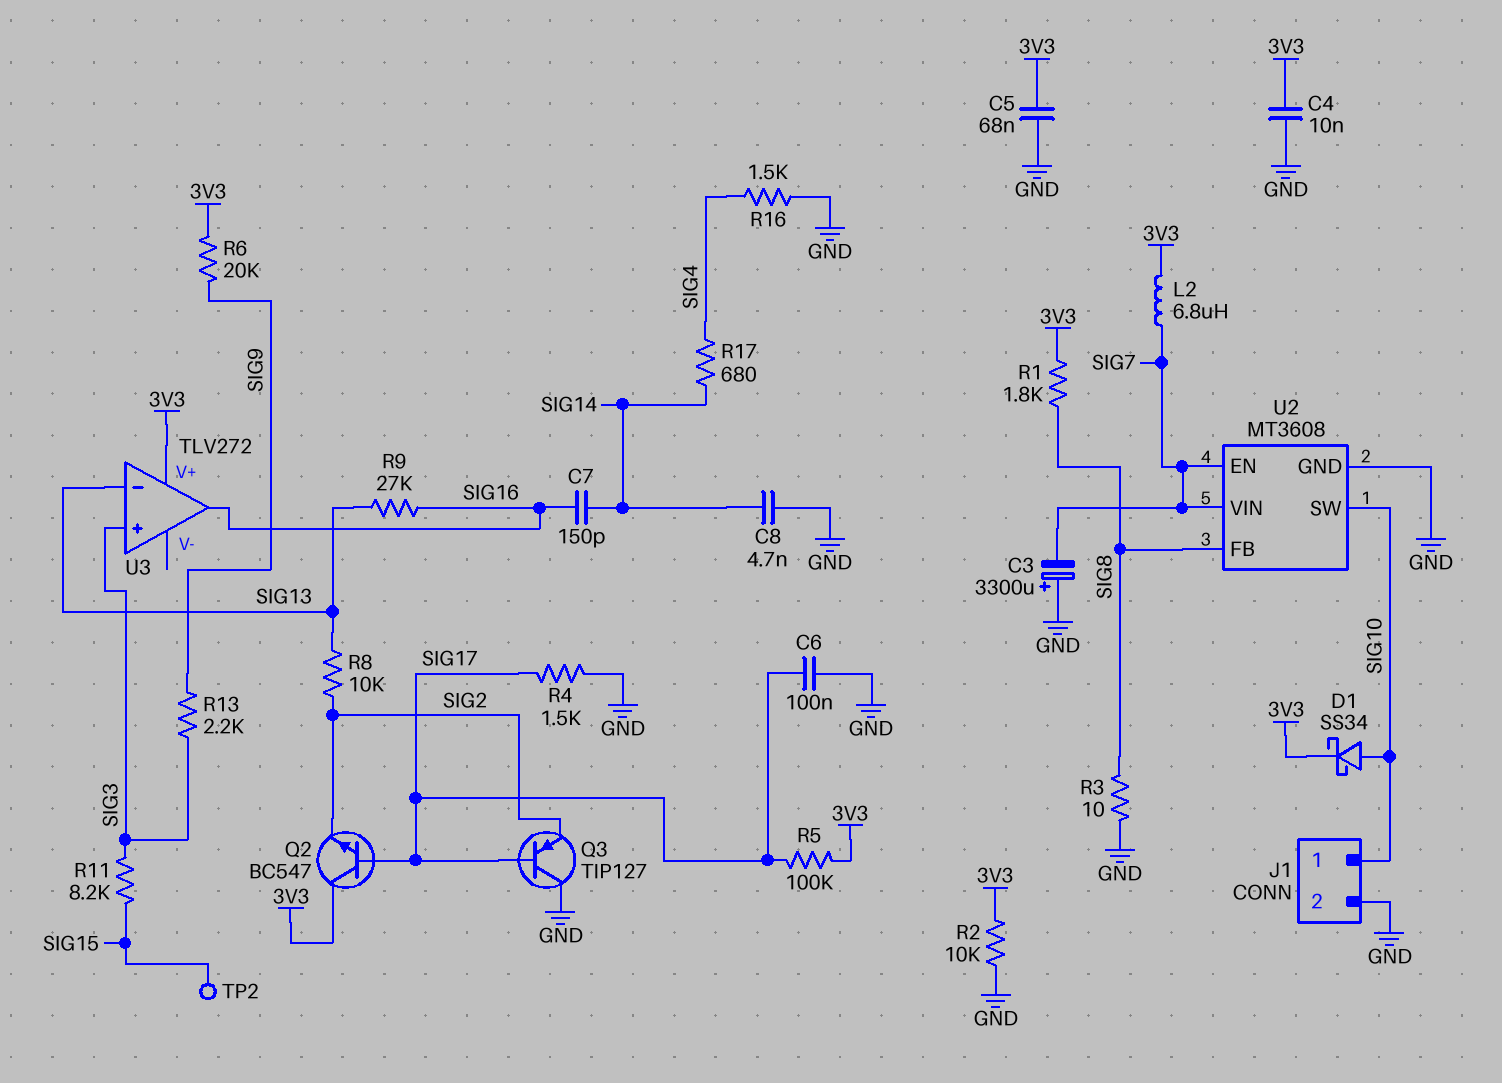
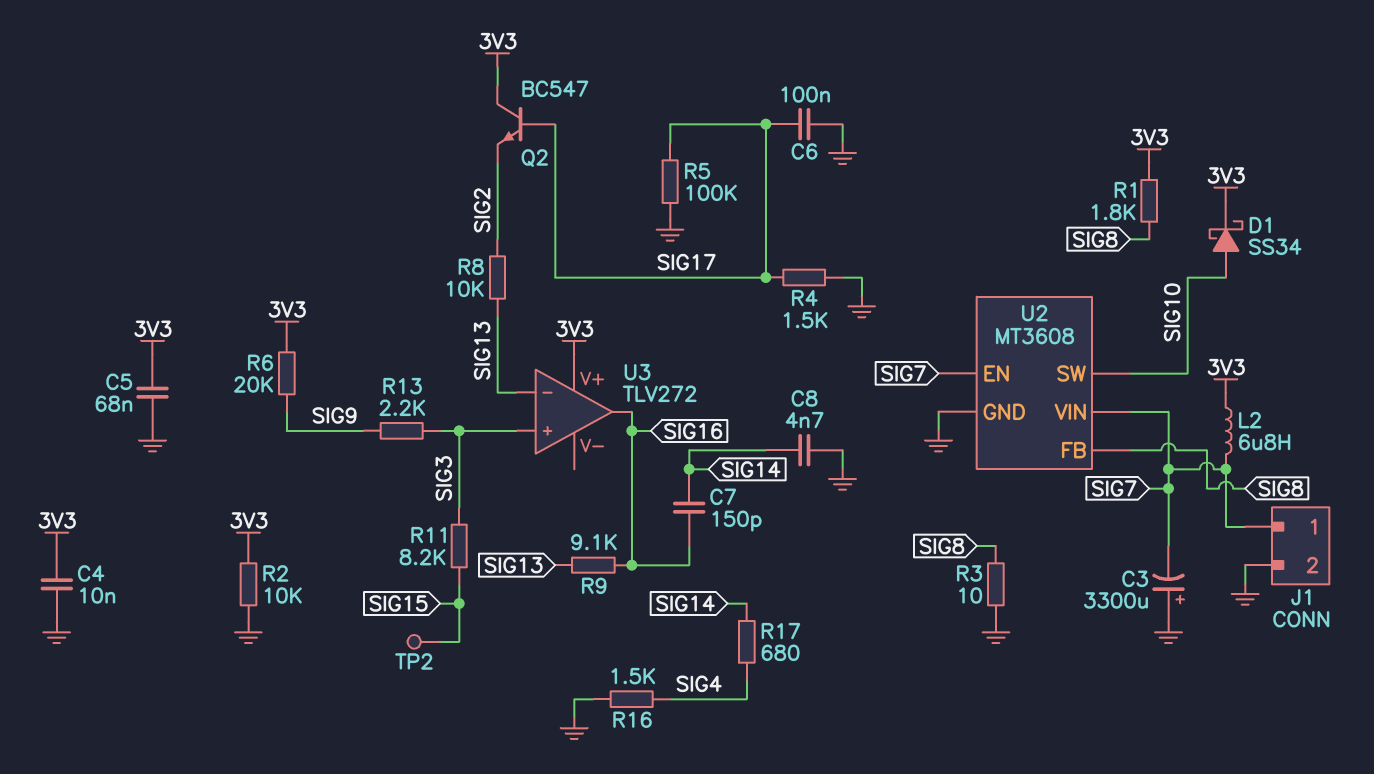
J1 pin 1: SIG10 -> SIG7
Q3: PNP TIP127 (B SIG17, C GND, E SIG2) -> none
R5: 100k (3V3, SIG17) -> 100k (GND, SIG17)
R9: 27k (SIG13, SIG16) -> 9.1k (SIG13, SIG16)

